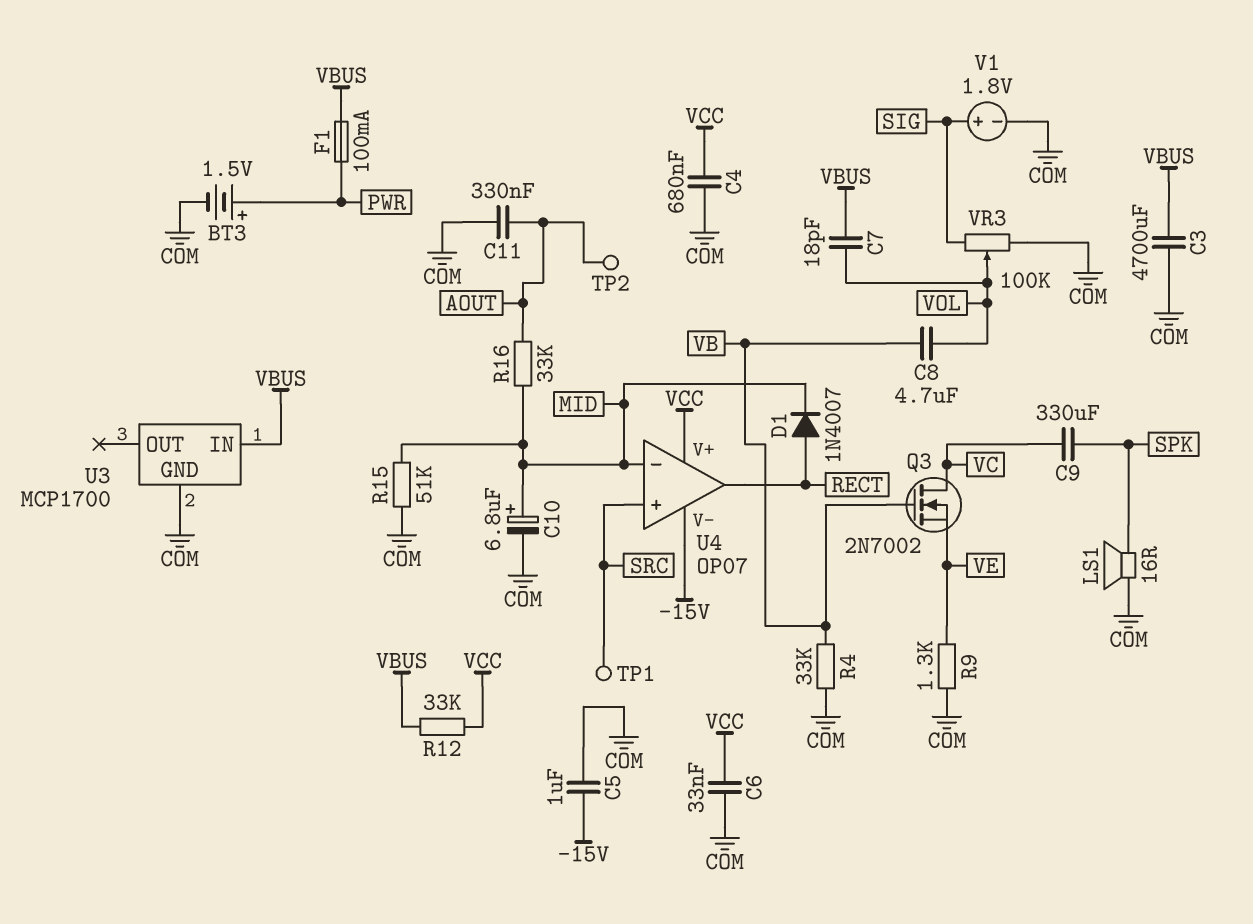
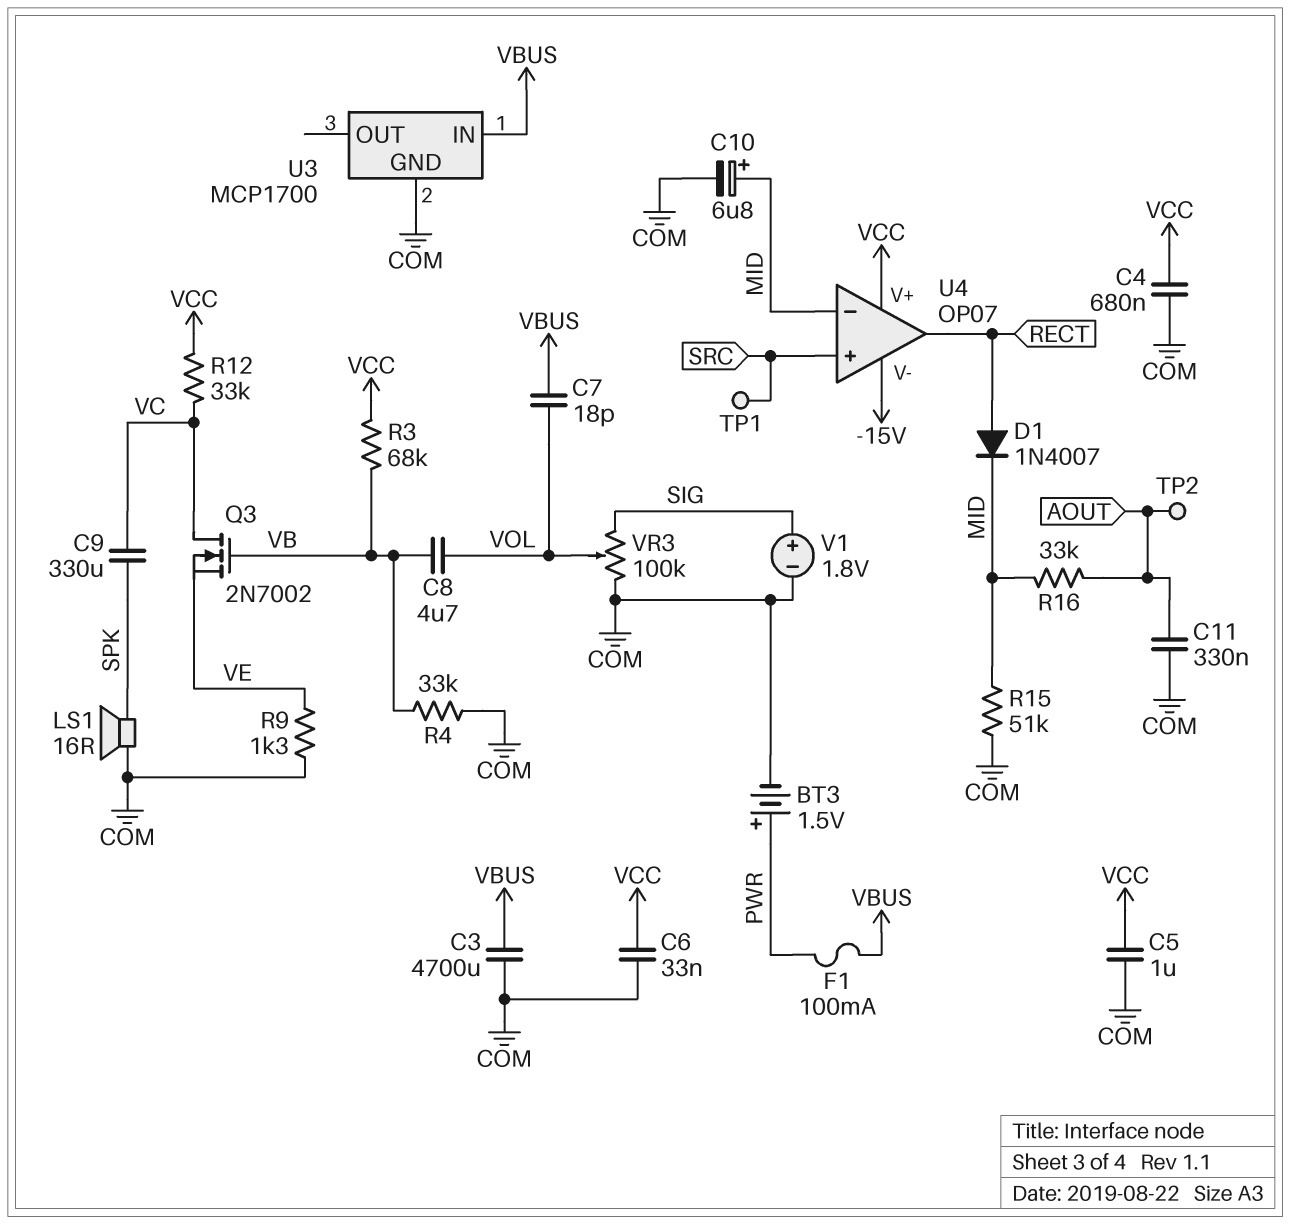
C5: 1uF (-15V, COM) -> 1uF (COM, VCC)
R3: none -> 68k (VB, VCC)
R12: 33k (VBUS, VCC) -> 33k (VC, VCC)

